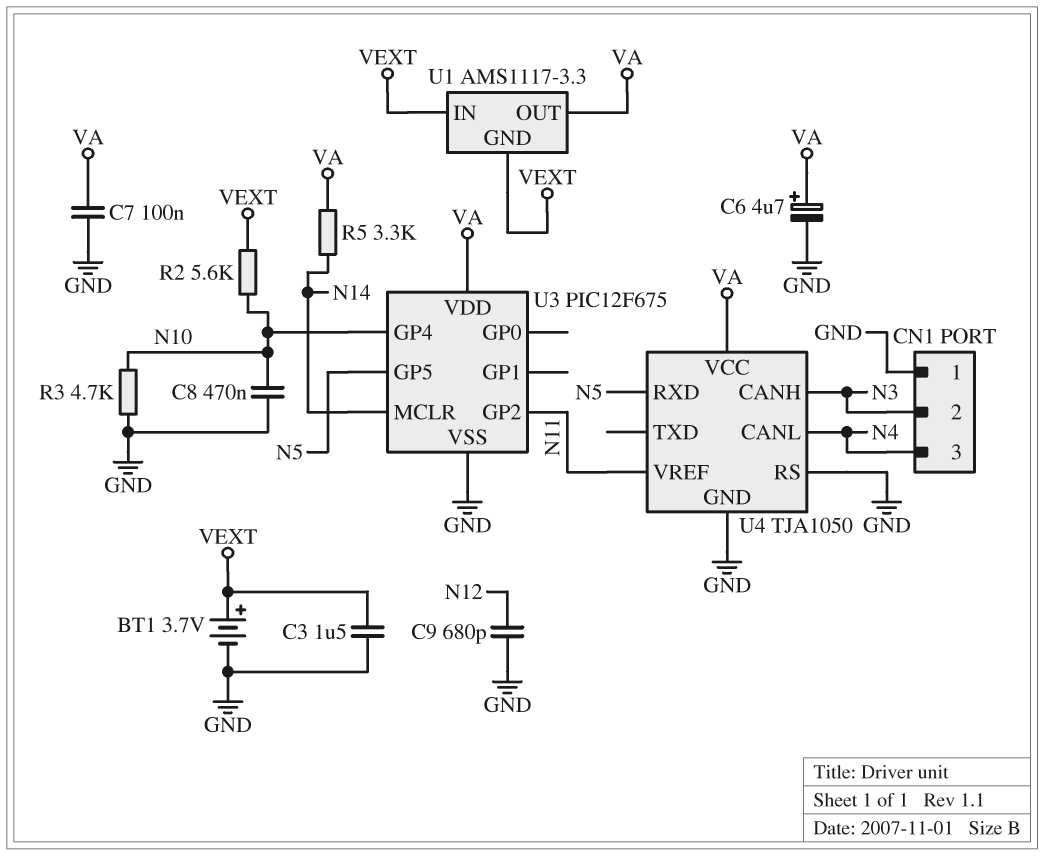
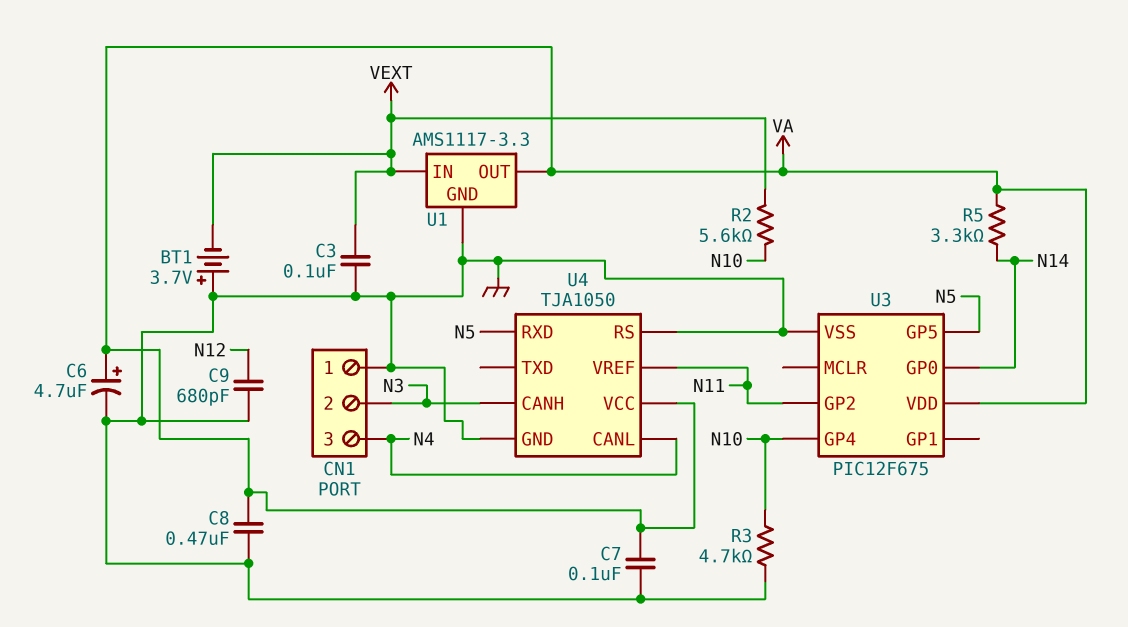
BT1: 3.7V (plus VEXT, minus GND) -> 3.7V (plus GND, minus VEXT)
C3: 1.5uF (GND, VEXT) -> 100nF (GND, VEXT)
C8: 470nF (GND, N10) -> 470nF (GND, VA)
U1 pin GND: VEXT -> GND
U3 pin GP0: none -> N14
U3 pin MCLR: N14 -> none

